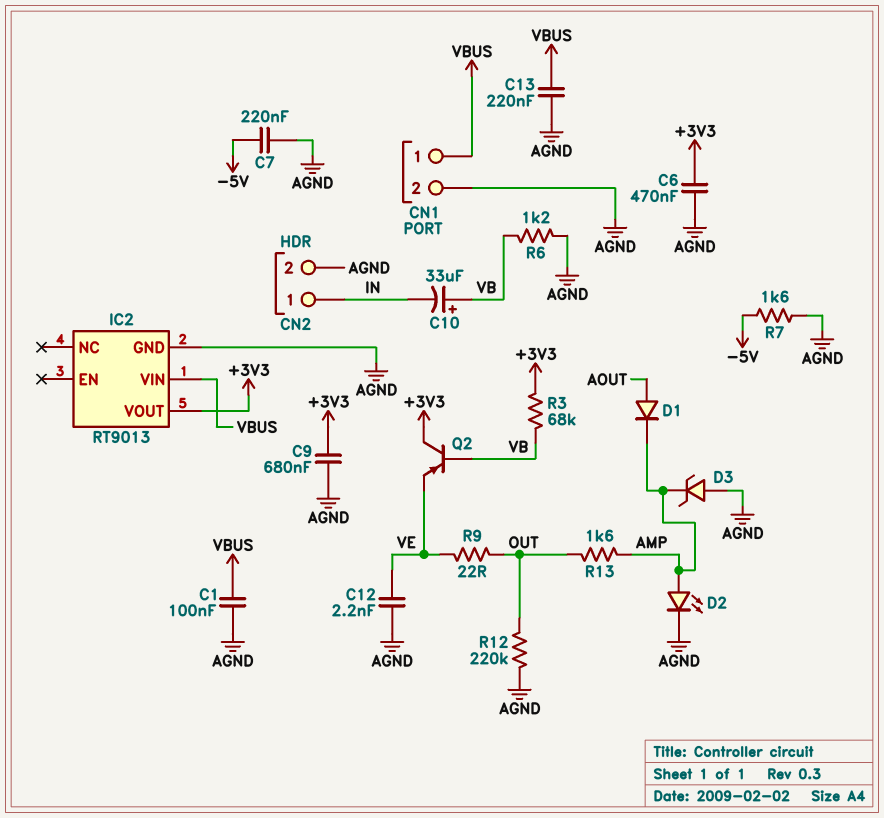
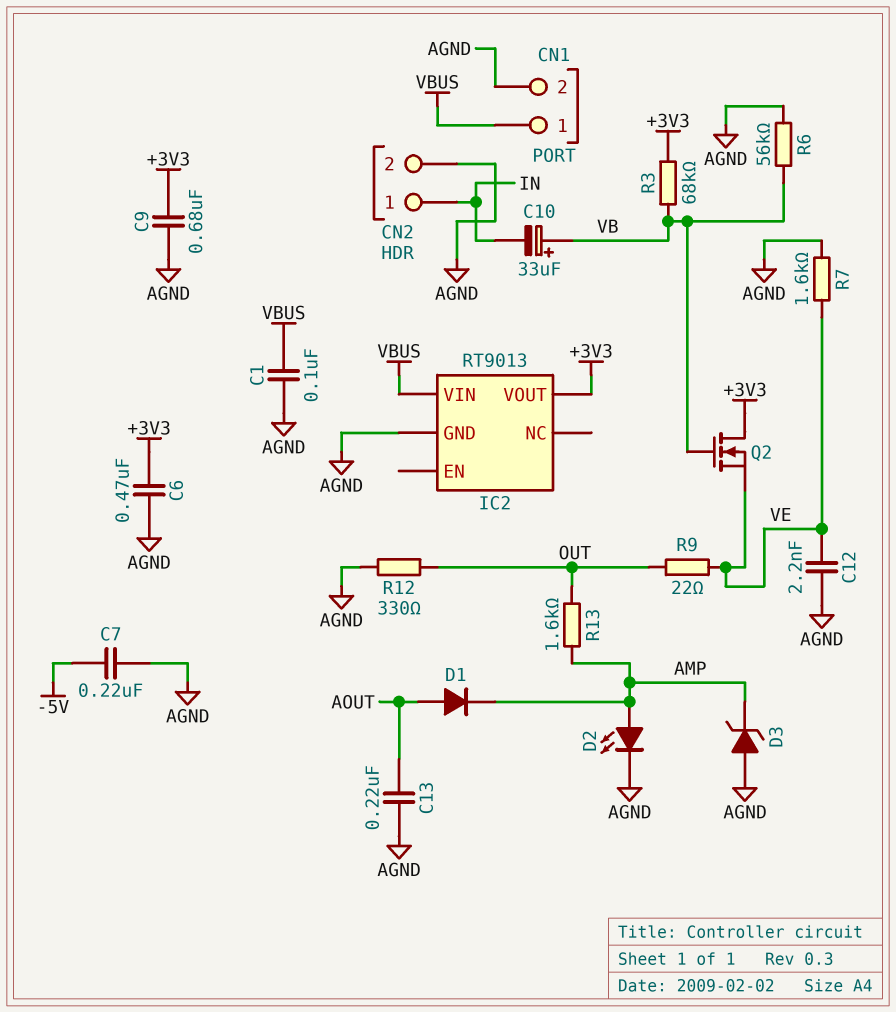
C13: 220nF (AGND, VBUS) -> 220nF (AGND, AOUT)
Q2: PNP (B VB, C +3V3, E VE) -> NMOS (G VB, D +3V3, S VE)
R6: 1.2k (AGND, VB) -> 56k (AGND, VB)
R7: 1.6k (-5V, AGND) -> 1.6k (AGND, VE)
R12: 220k (AGND, OUT) -> 330 (AGND, OUT)

